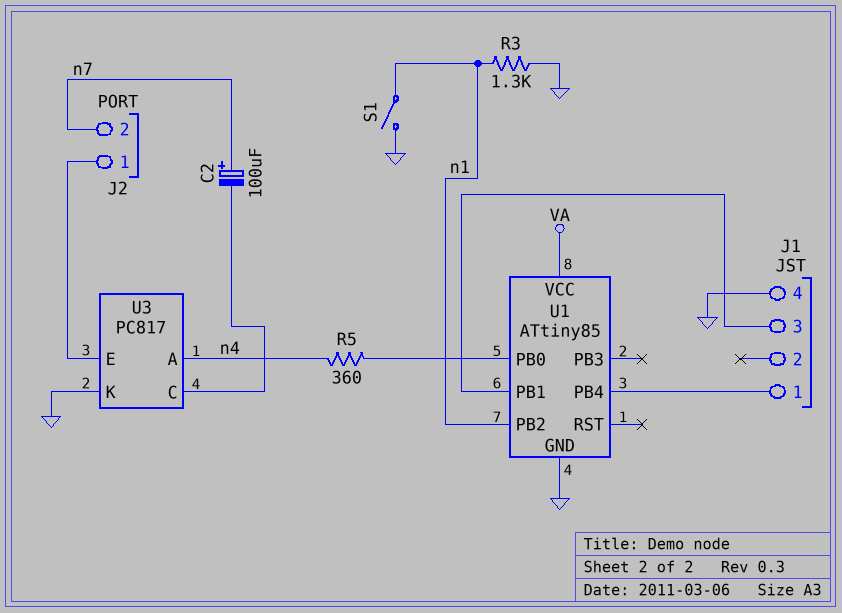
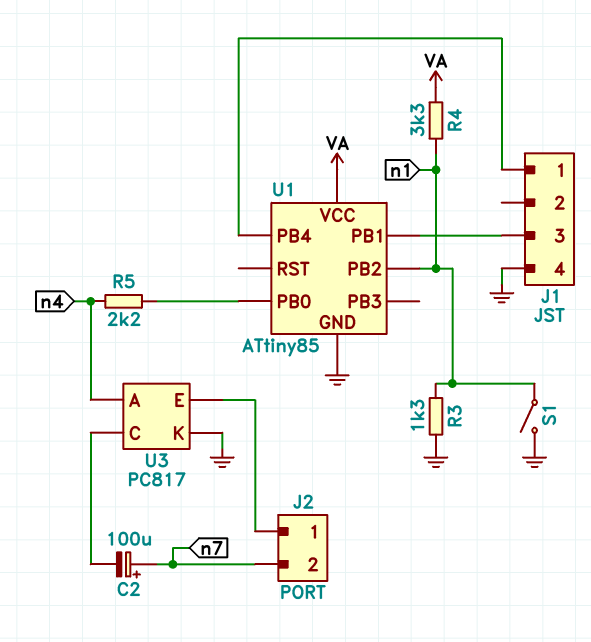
R4: none -> 3.3k (VA, n1)
R5: 360 (U1/PB0, n4) -> 2.2k (U1/PB0, n4)

